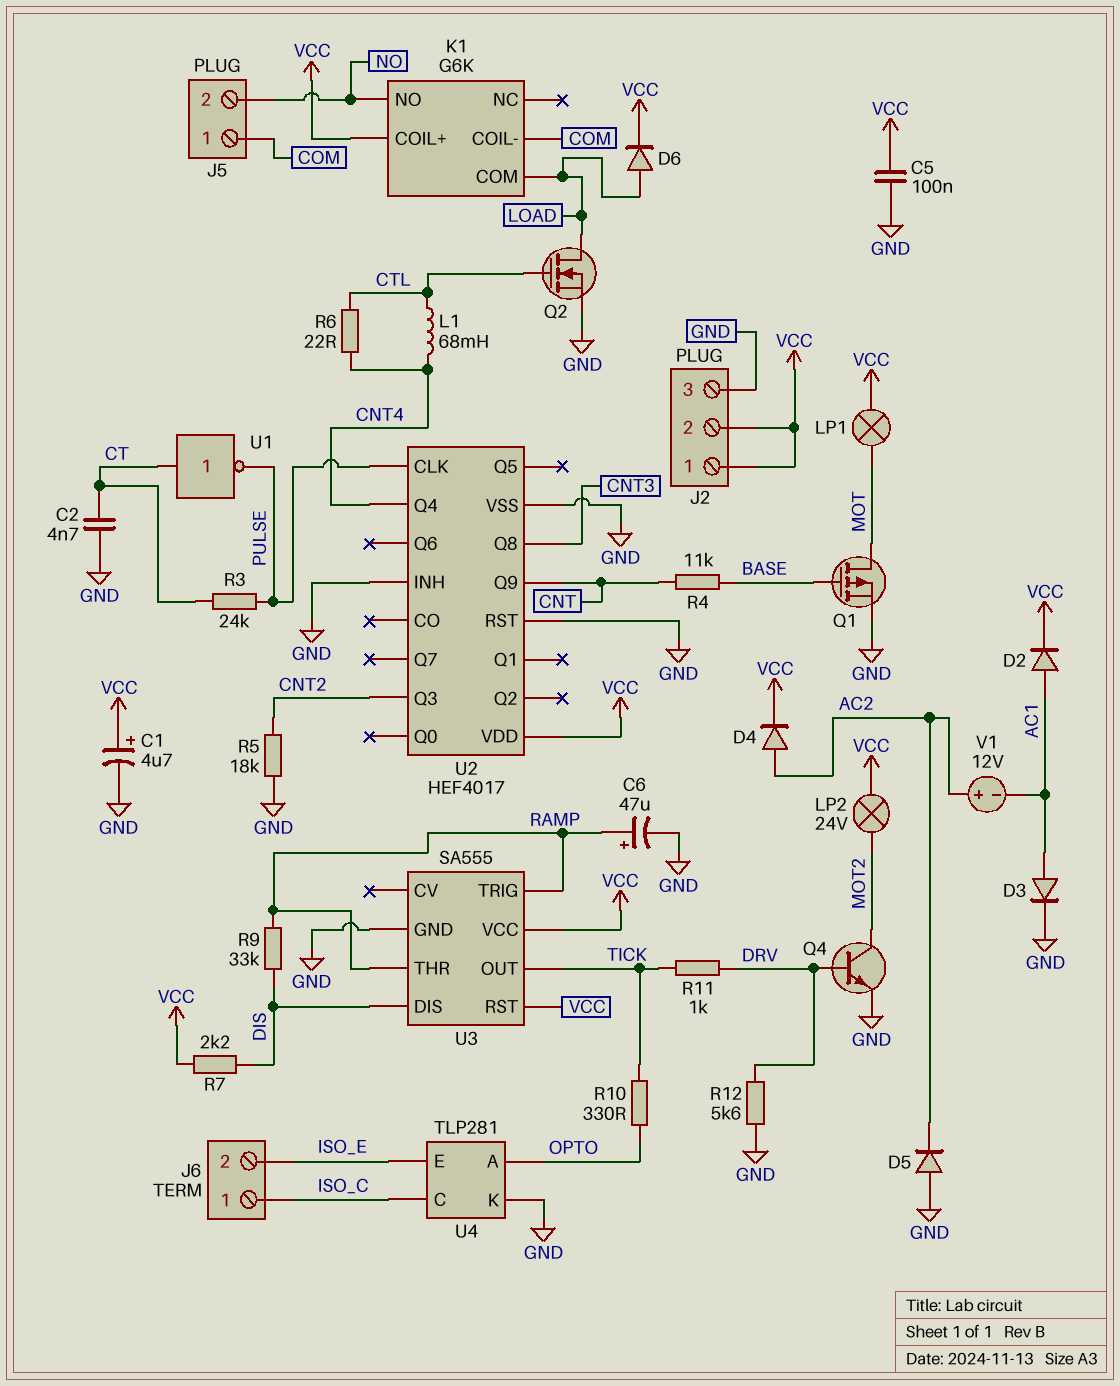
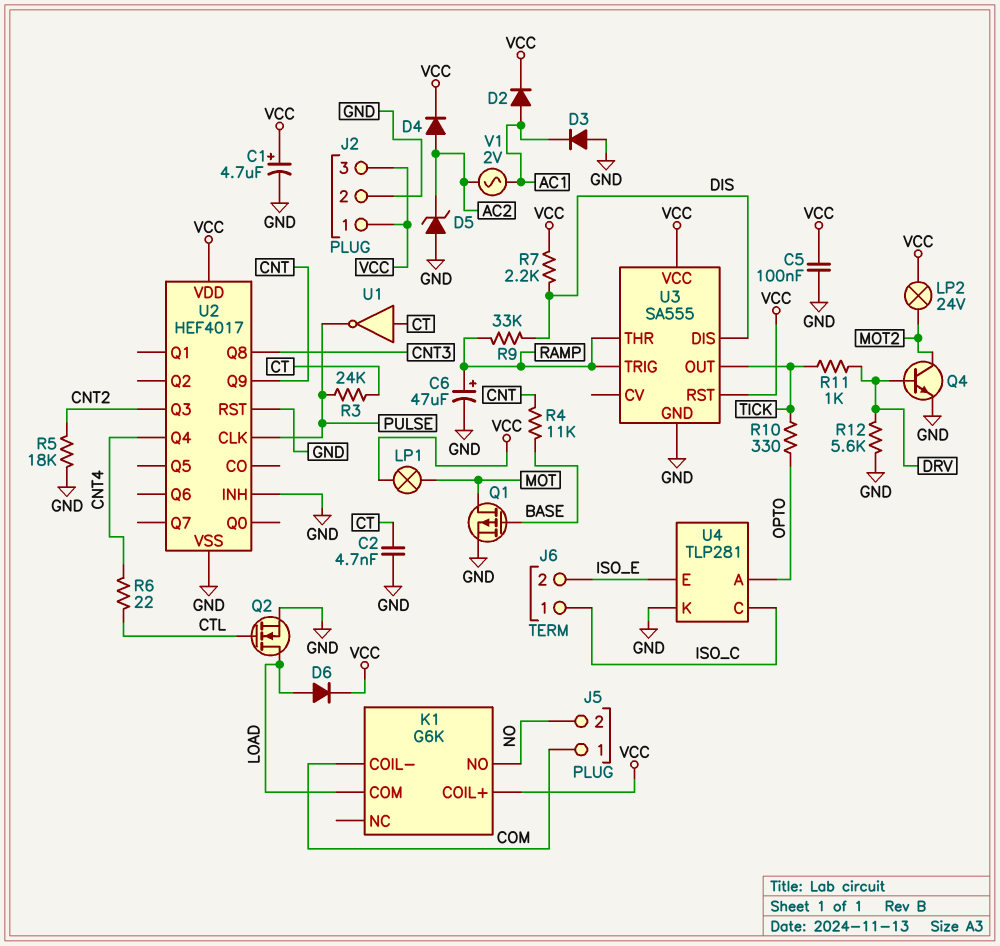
D3: diode (A AC1, K GND) -> diode (A GND, K AC1)
D5: diode (A GND, K AC2) -> zener (A GND, K AC2)
J2 pin 2: VCC -> GND
J2 pin 3: GND -> VCC
L1: 68mH (CNT4, CTL) -> none
V1: 12V (plus AC2, minus AC1) -> AC 2V (AC1, AC2)

